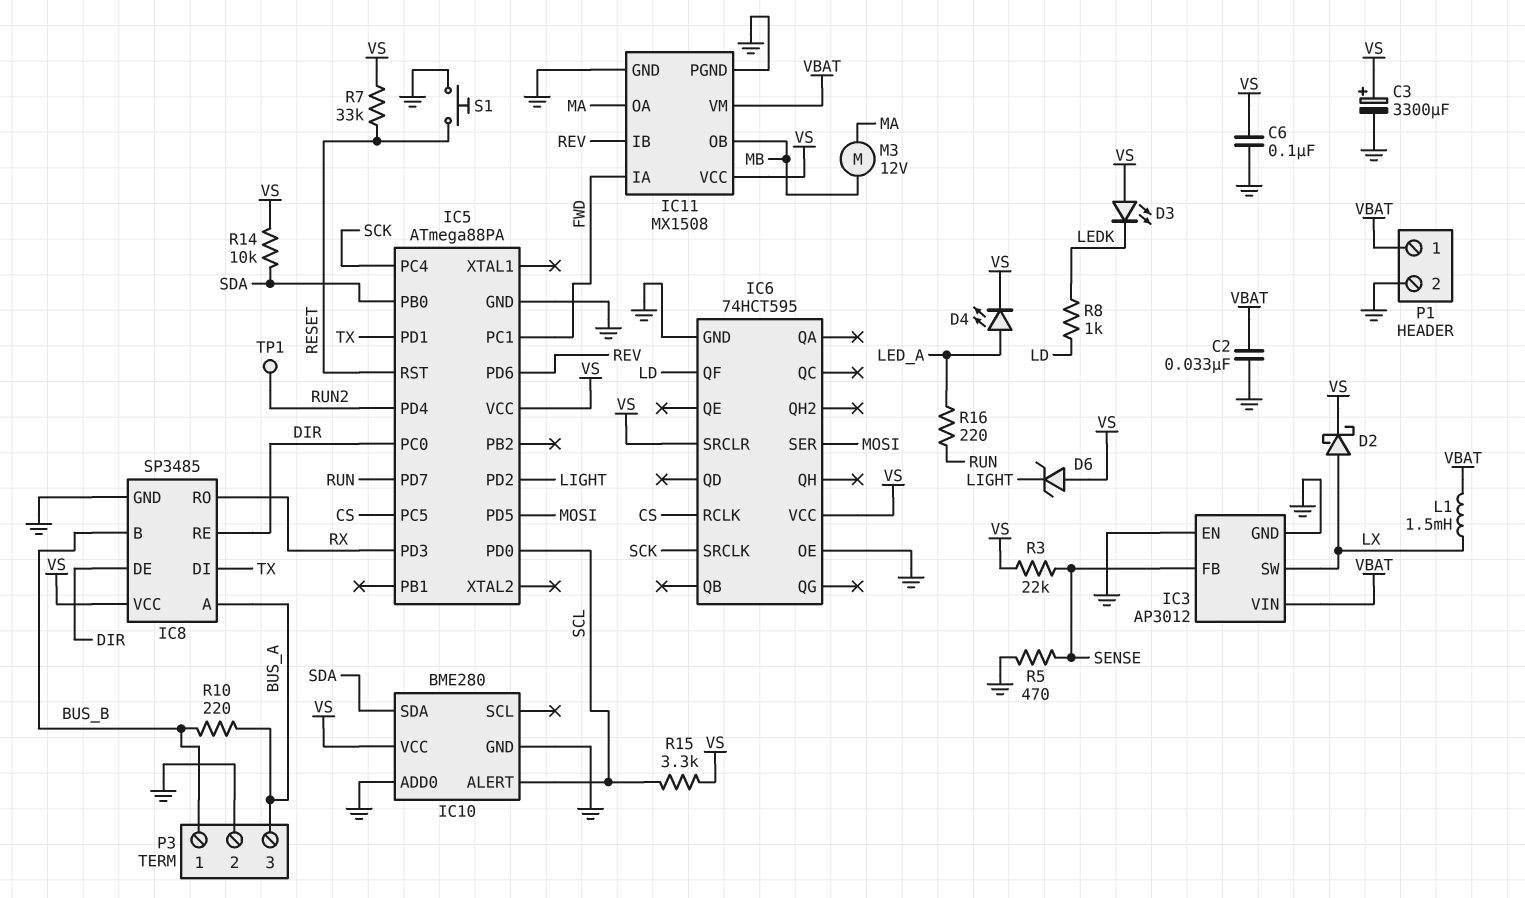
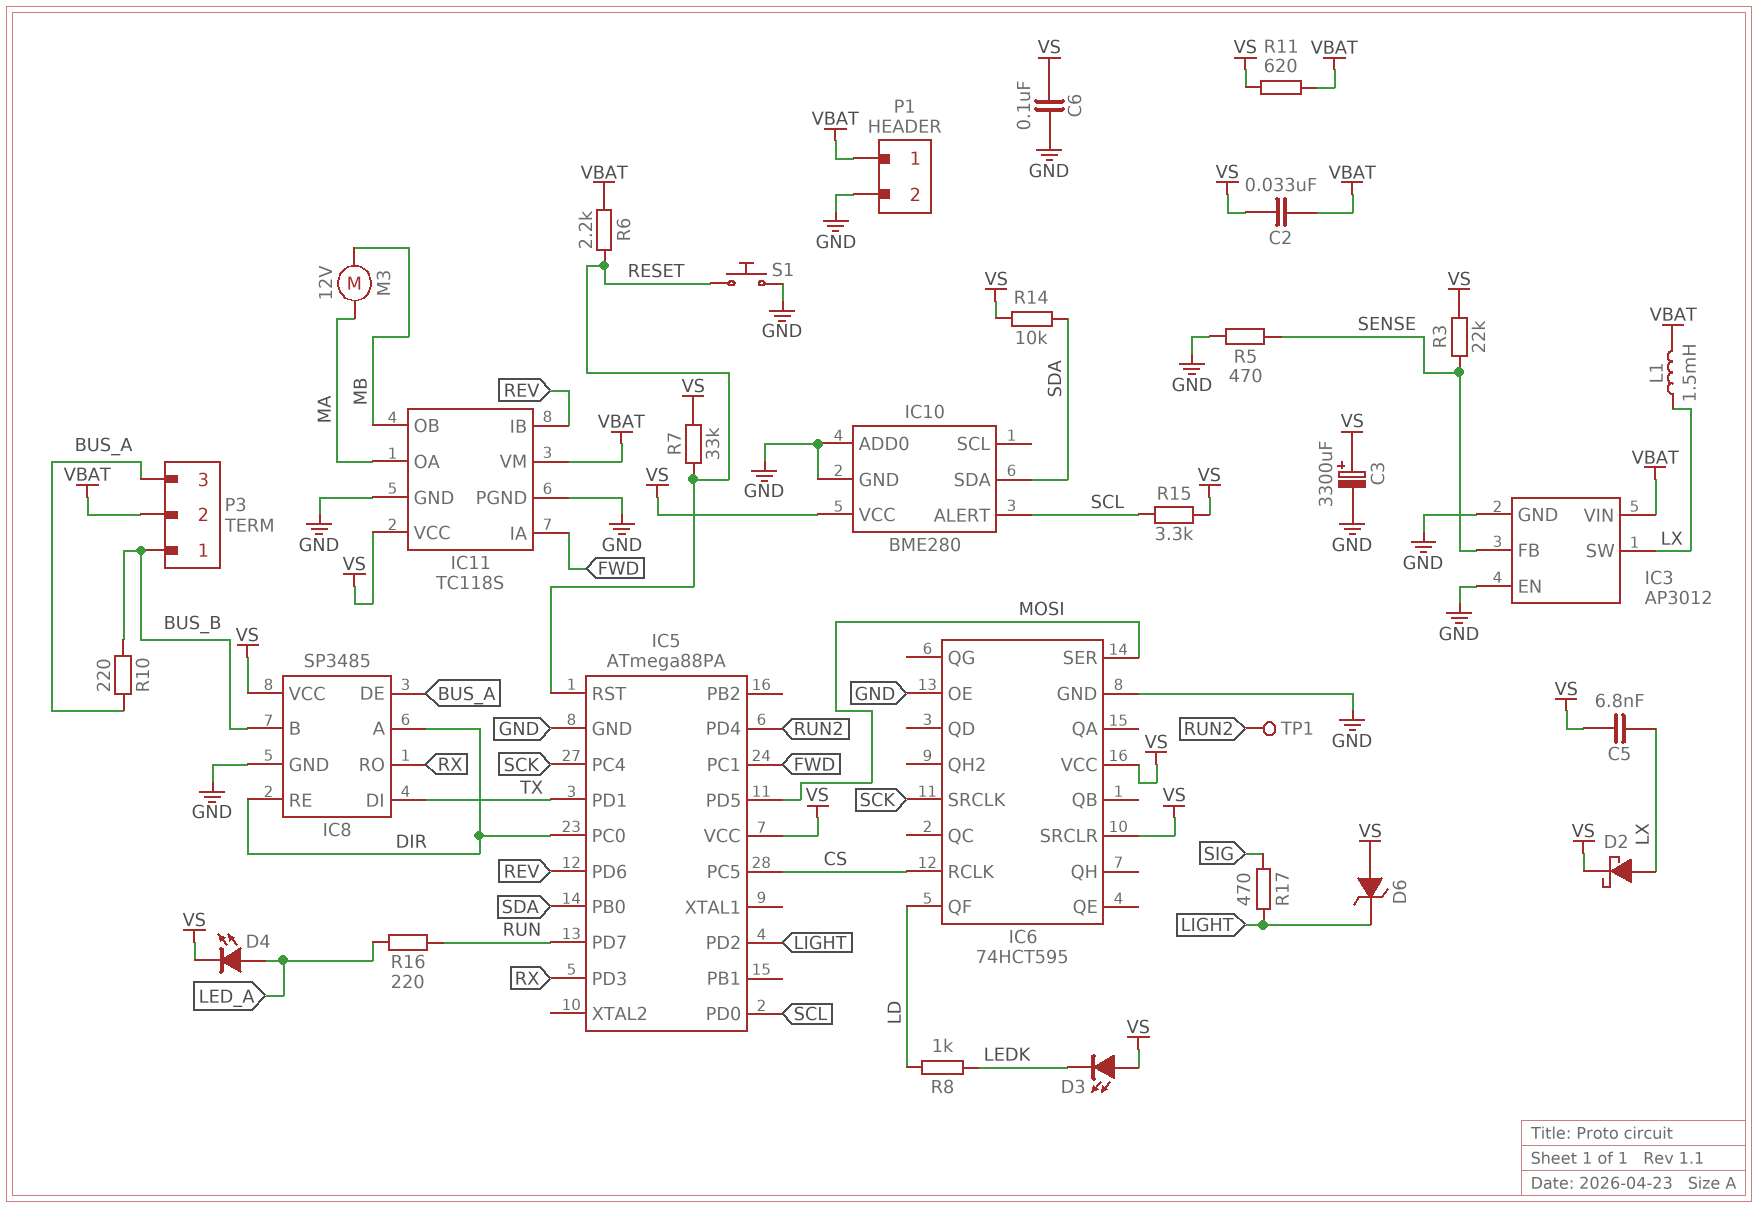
C2: 33nF (GND, VBAT) -> 33nF (VBAT, VS)
C5: none -> 6.8nF (LX, VS)
IC8 pin A: BUS_A -> DIR
IC8 pin DE: DIR -> BUS_A
IC11: MX1508 -> TC118S
P3 pin 2: GND -> VBAT
R6: none -> 2.2k (RESET, VBAT)
R11: none -> 620 (VBAT, VS)
R17: none -> 470 (LIGHT, SIG)

